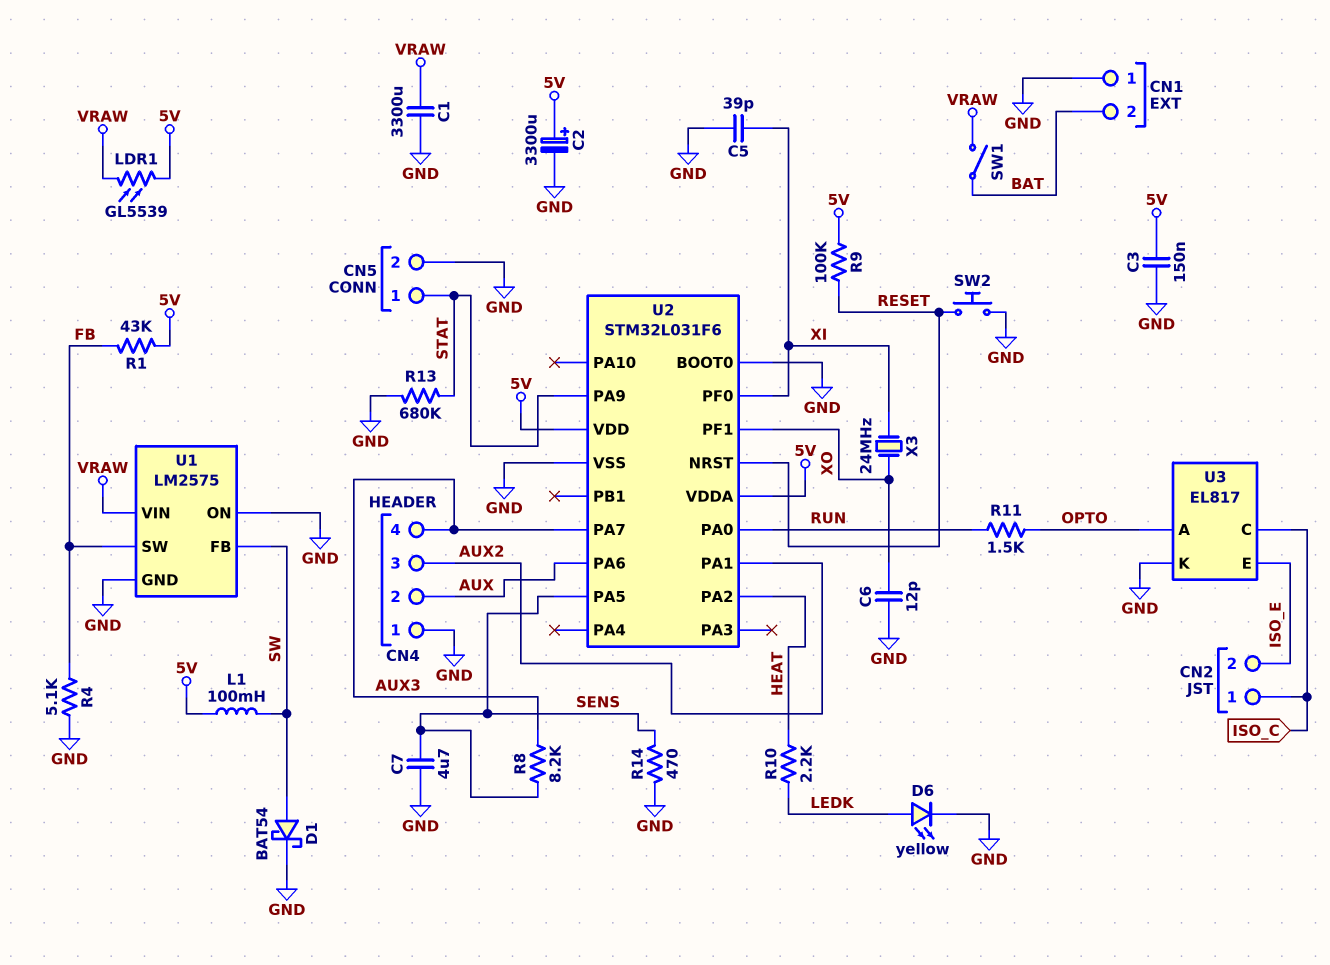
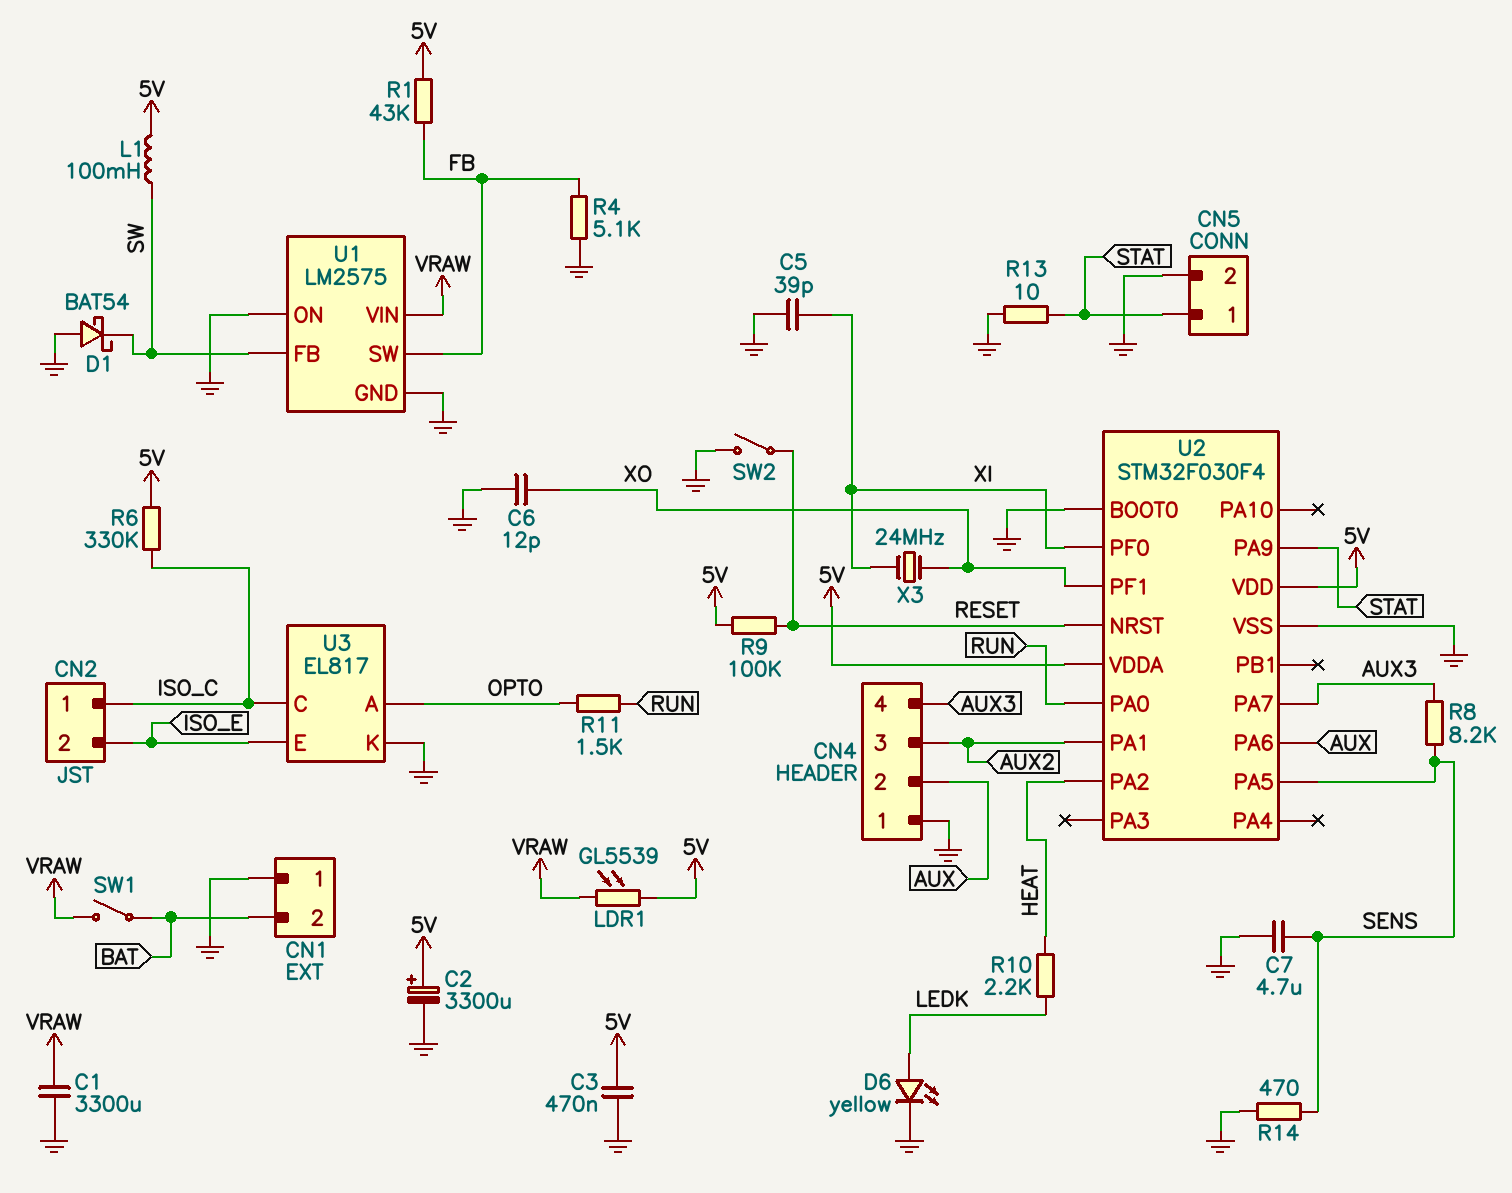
C3: 150nF (5V, GND) -> 470nF (5V, GND)
D1: schottky BAT54 (A SW, K GND) -> schottky BAT54 (A GND, K SW)
R6: none -> 330k (5V, ISO_C)
R13: 680k (GND, STAT) -> 10 (GND, STAT)
SW2: button (GND, RESET) -> switch (GND, RESET)
U2: STM32L031F6 -> STM32F030F4

